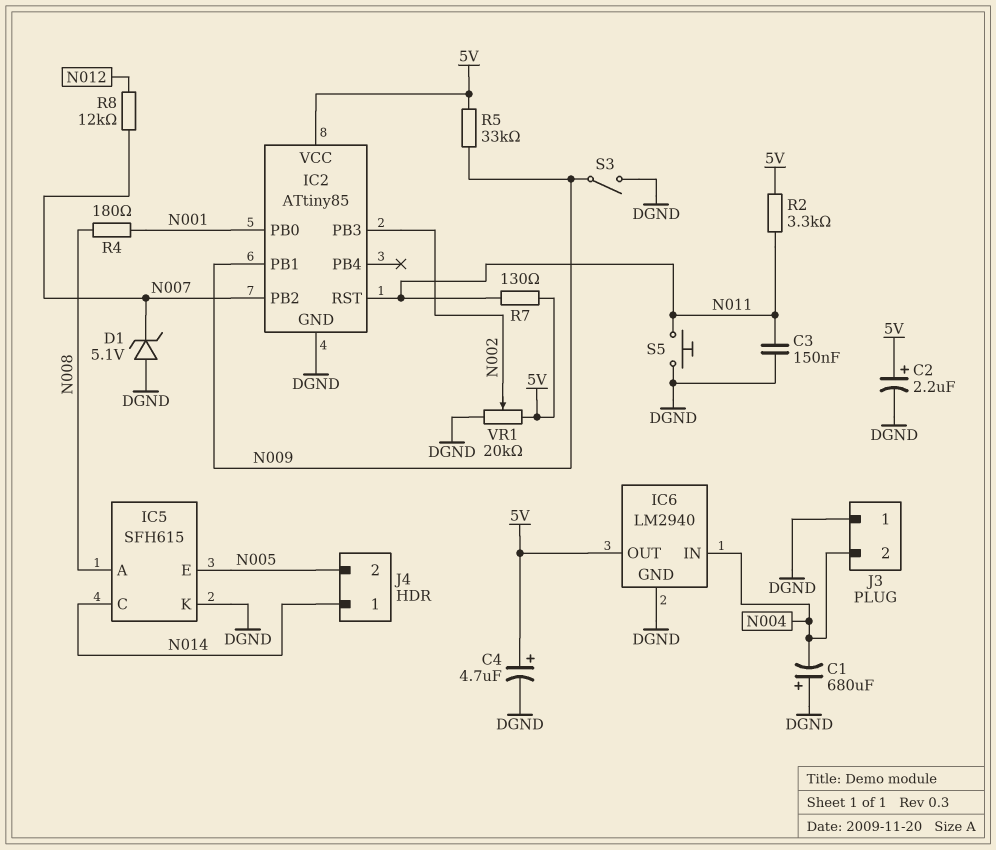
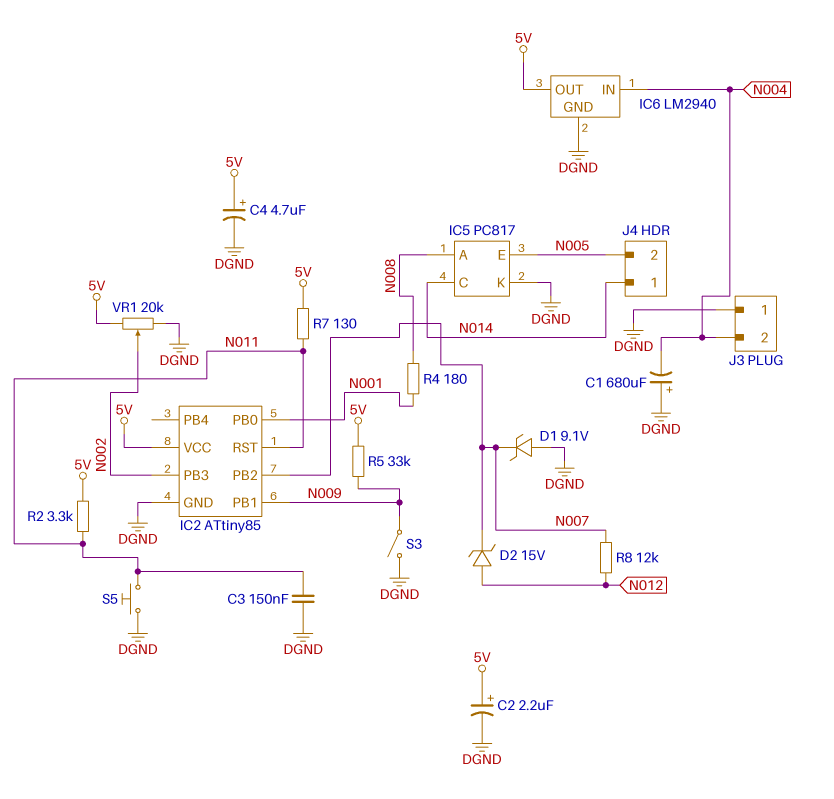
D1: zener 5.1V (A DGND, K N007) -> zener 9.1V (A DGND, K N007)
D2: none -> zener 15V (A N012, K N007)
IC5: SFH615 -> PC817

